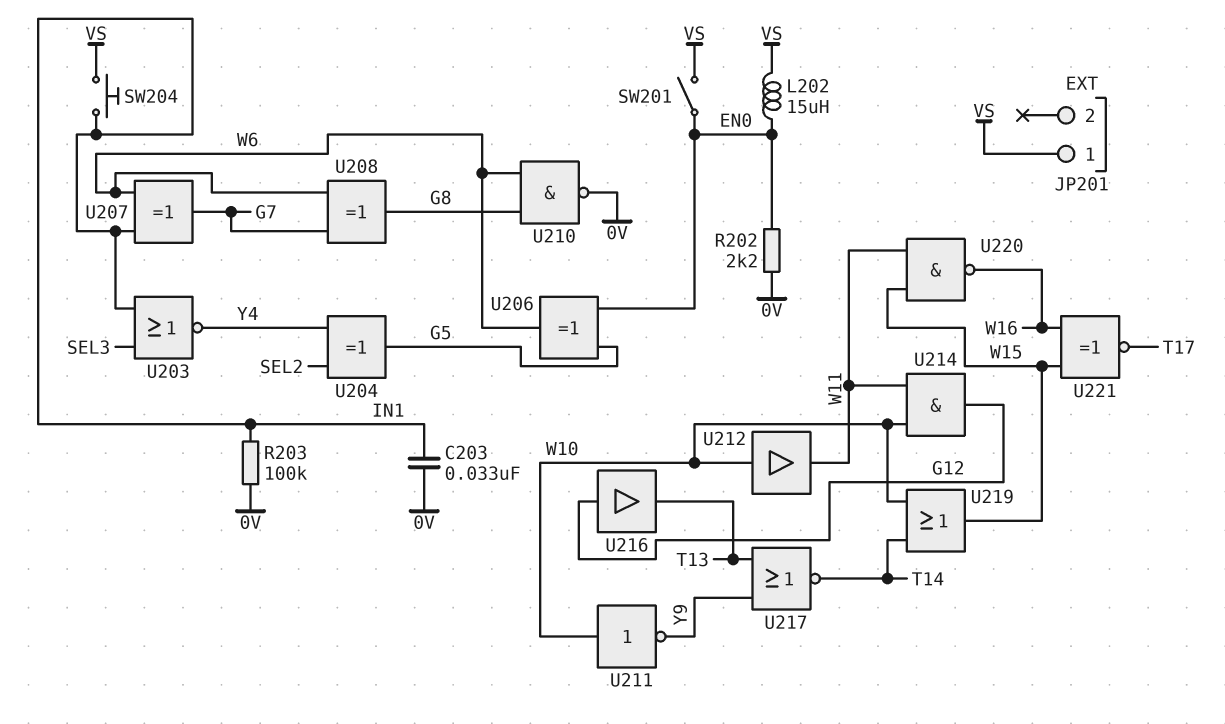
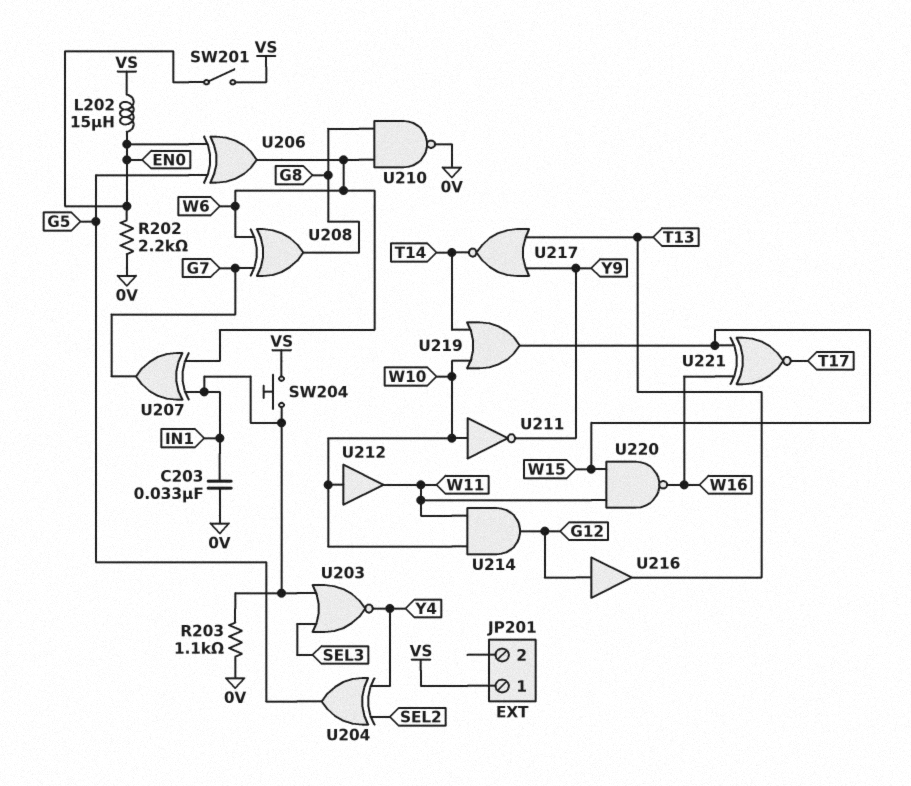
R203: 100k (0V, IN1) -> 1.1k (0V, IN1)

